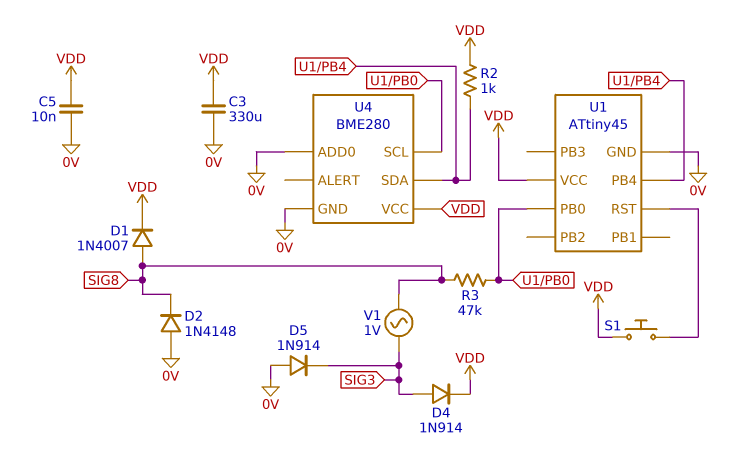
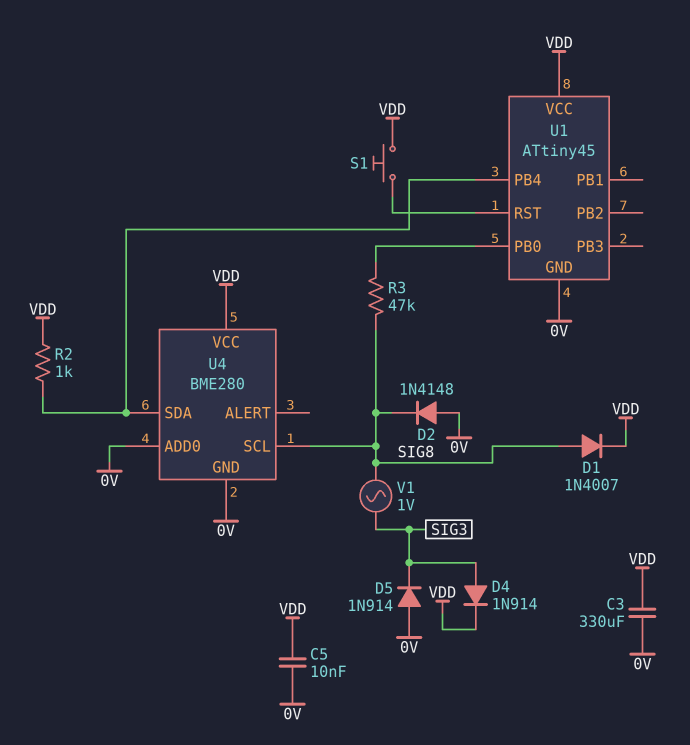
U4 pin SCL: U1/PB0 -> SIG8

